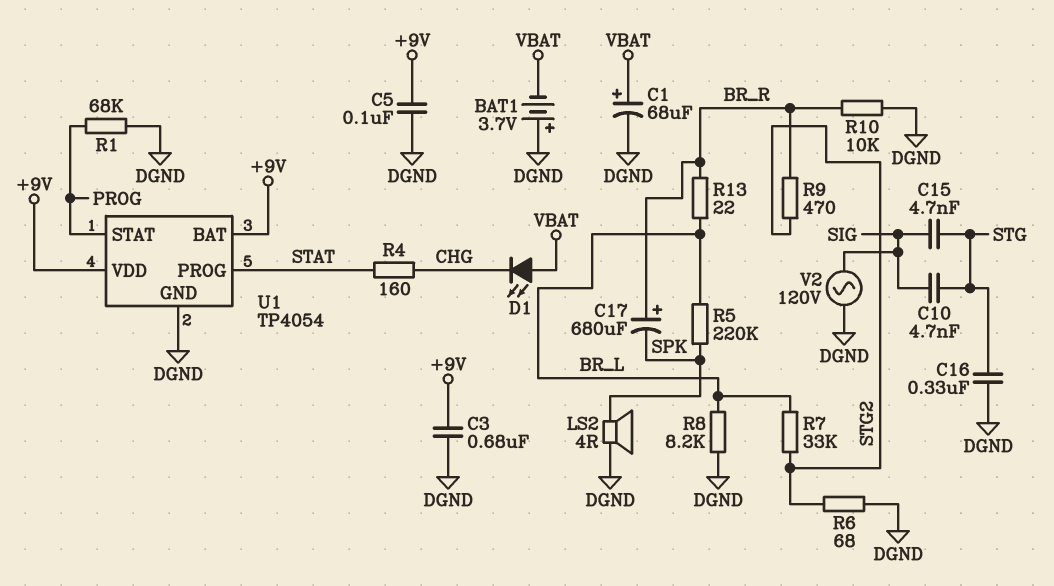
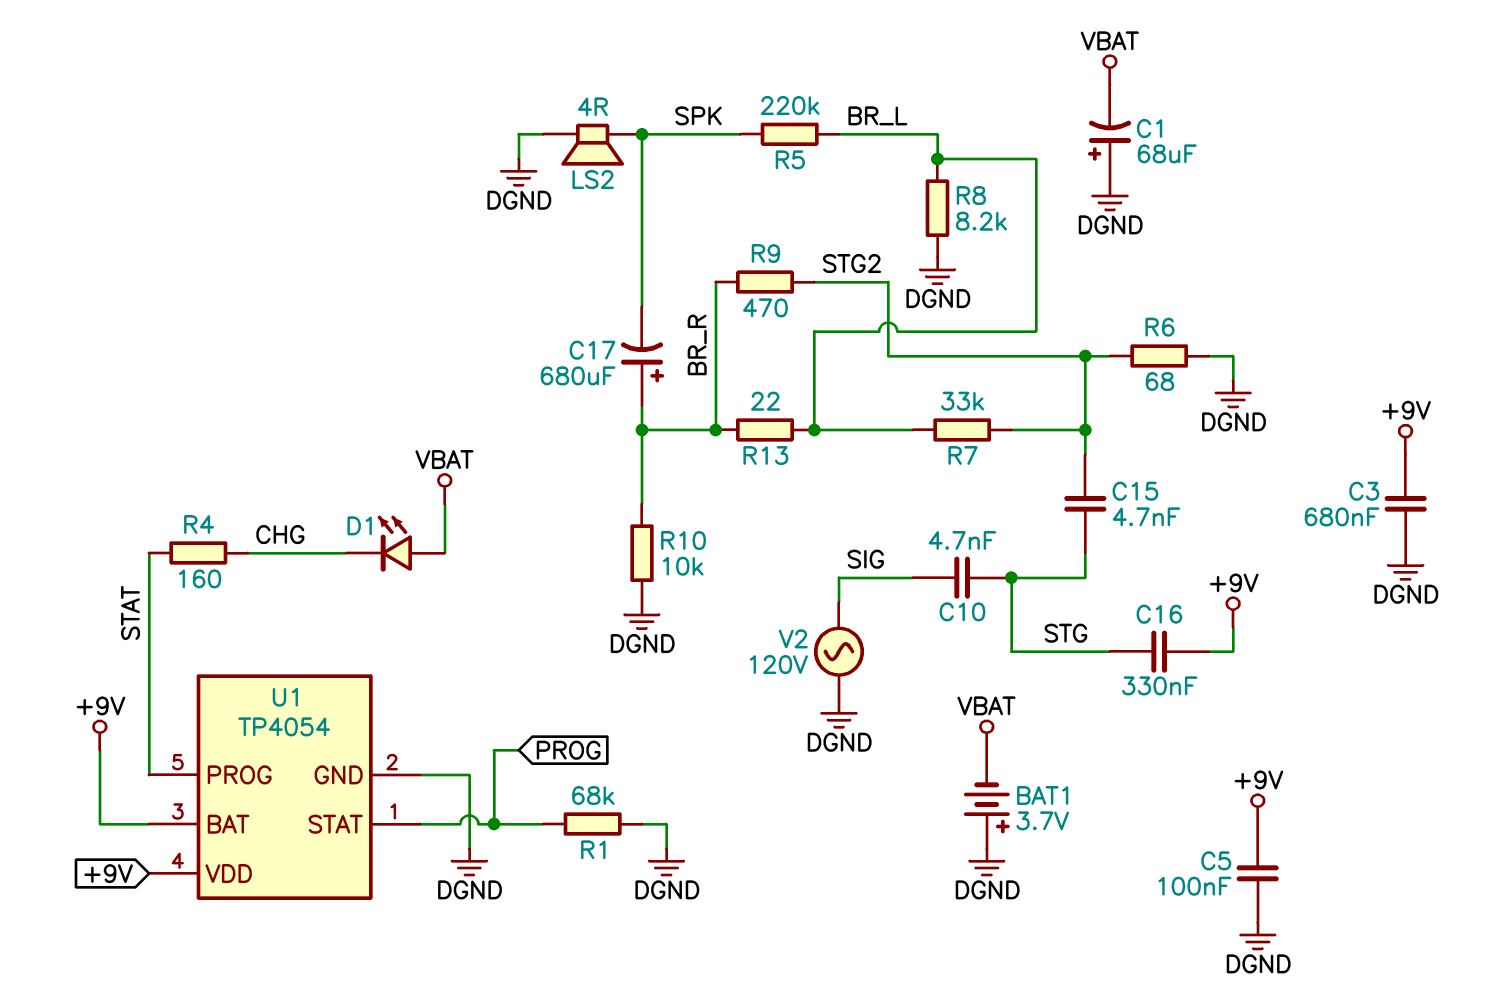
C1: 68uF (plus VBAT, minus DGND) -> 68uF (plus DGND, minus VBAT)
C15: 4.7nF (SIG, STG) -> 4.7nF (STG, STG2)
C16: 330nF (DGND, STG) -> 330nF (+9V, STG)

